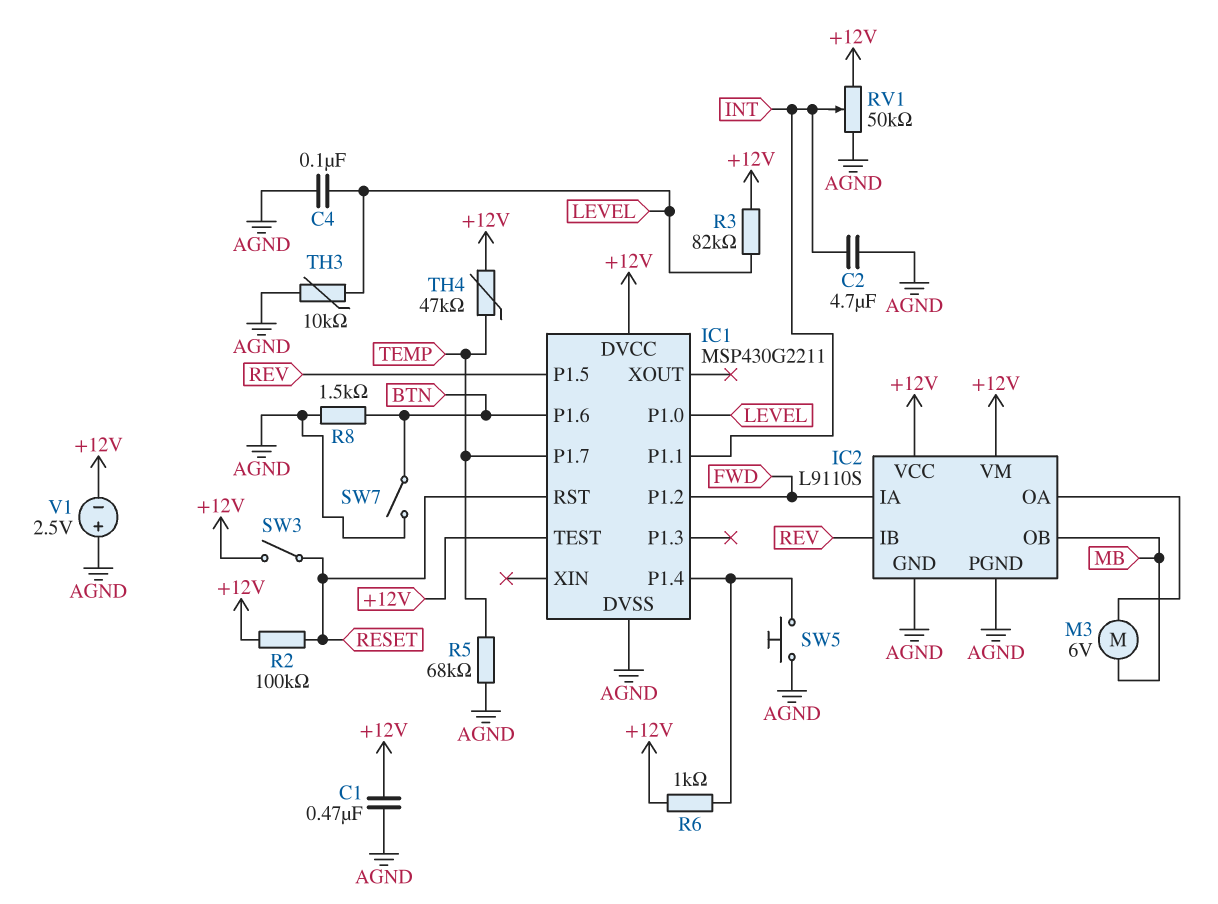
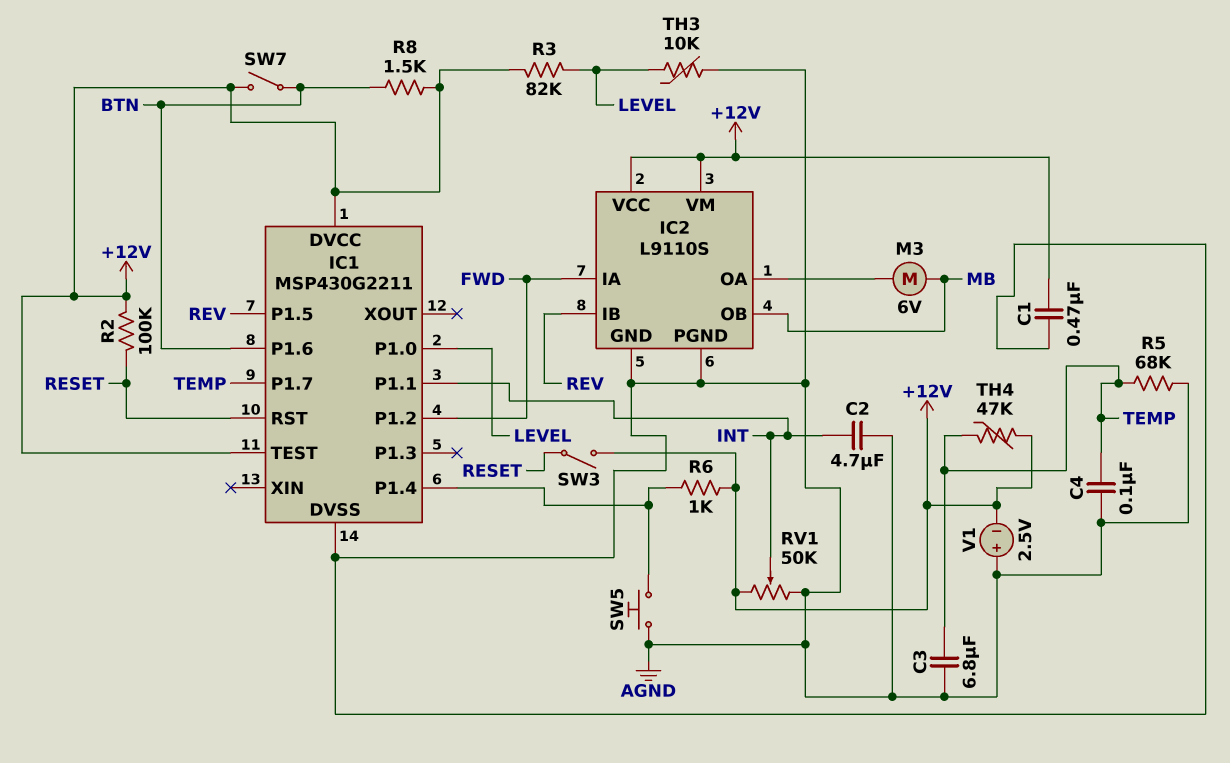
C3: none -> 6.8uF (AGND, TEMP)
C4: 100nF (AGND, LEVEL) -> 100nF (AGND, TEMP)
R8: 1.5k (AGND, BTN) -> 1.5k (+12V, BTN)
SW7: switch (AGND, BTN) -> switch (+12V, BTN)

